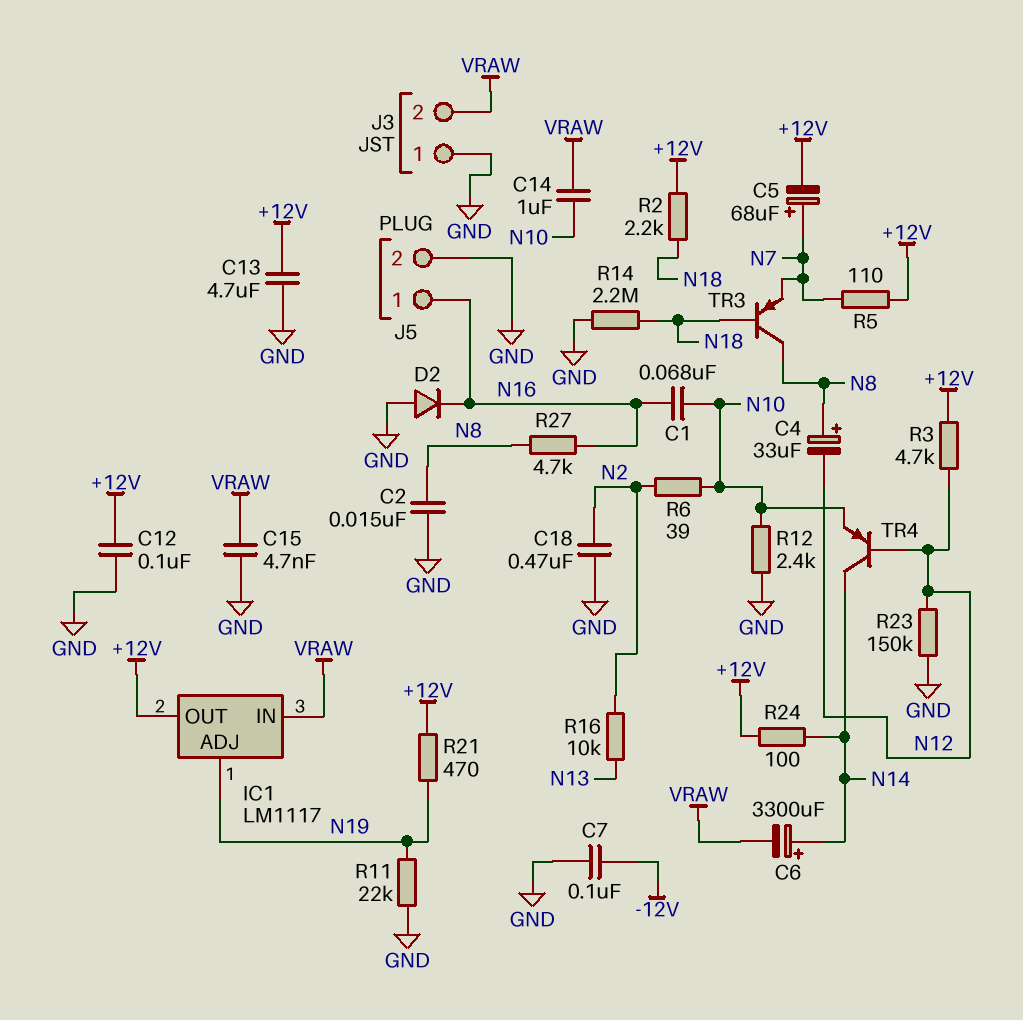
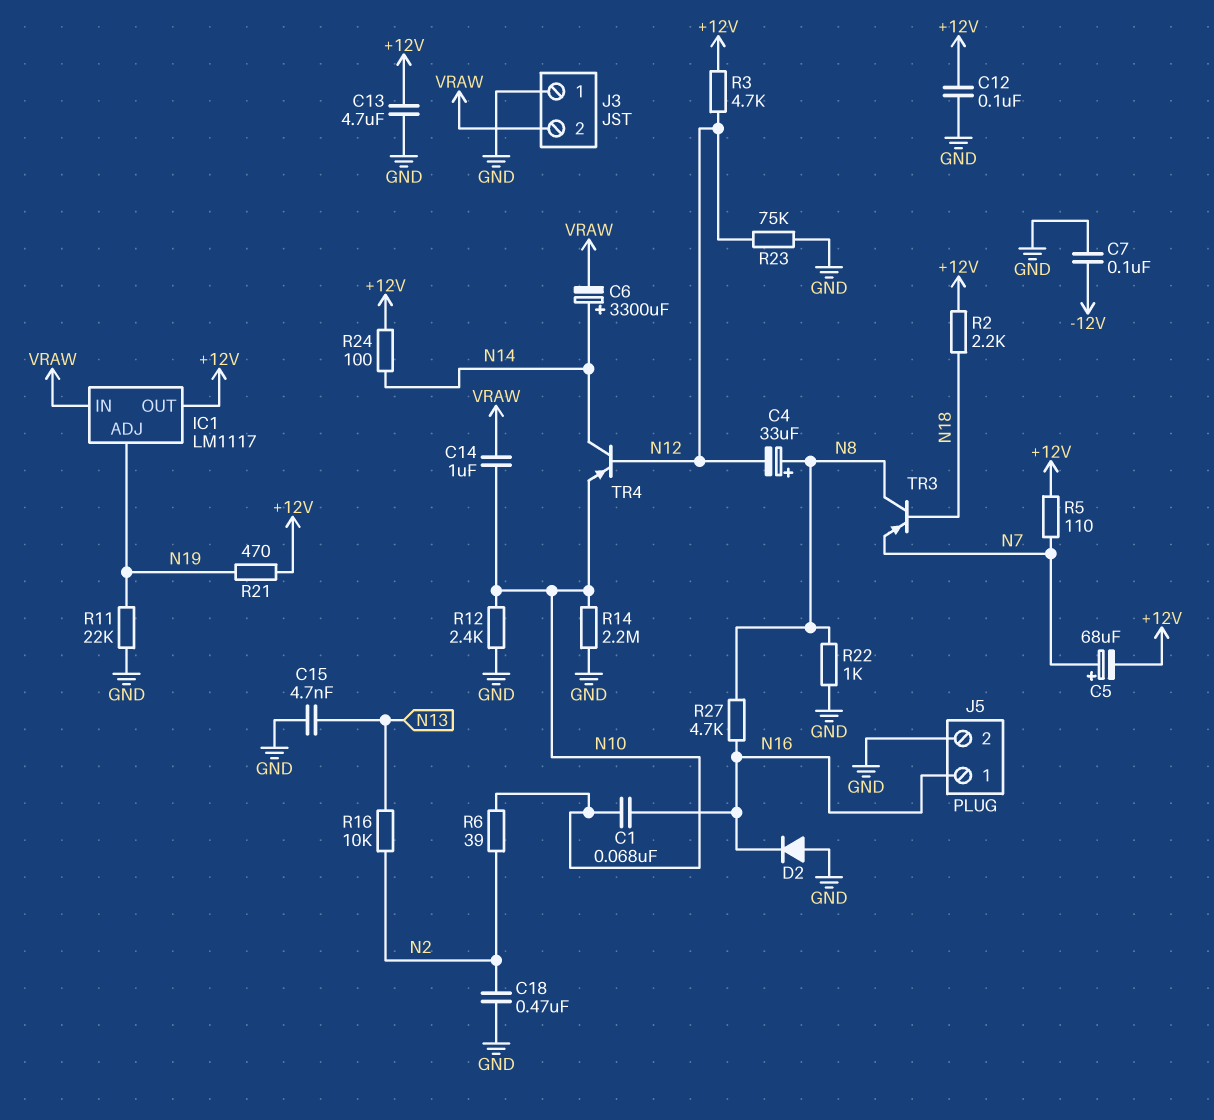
C2: 15nF (GND, N8) -> none
C15: 4.7nF (GND, VRAW) -> 4.7nF (GND, N13)
R14: 2.2M (GND, N18) -> 2.2M (GND, N10)
R22: none -> 1k (GND, N8)
R23: 150k (GND, N12) -> 75k (GND, N12)

